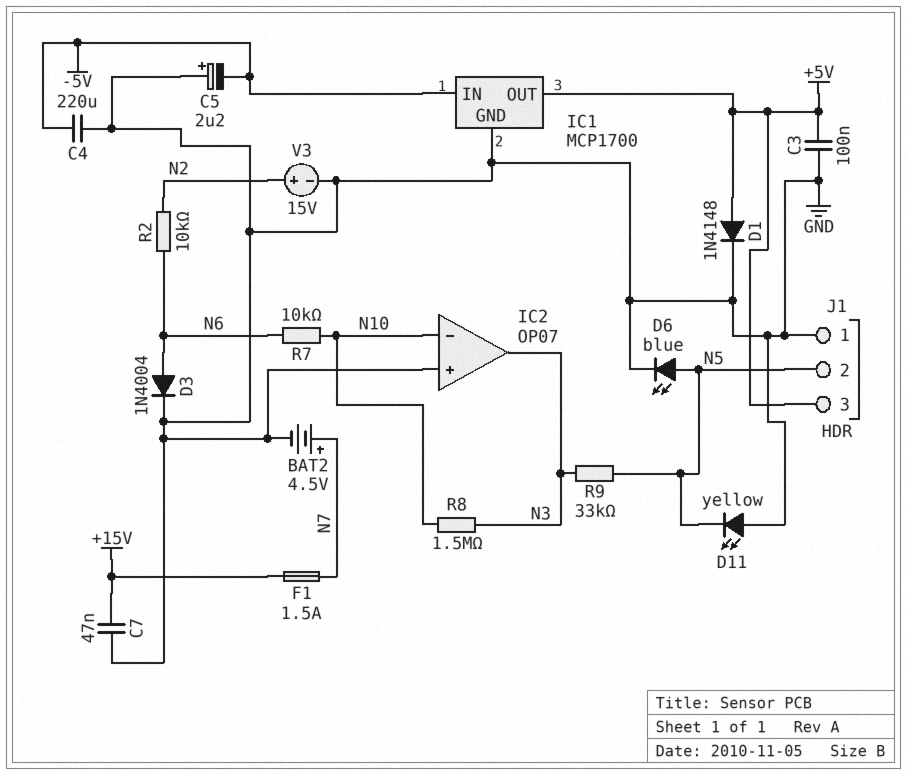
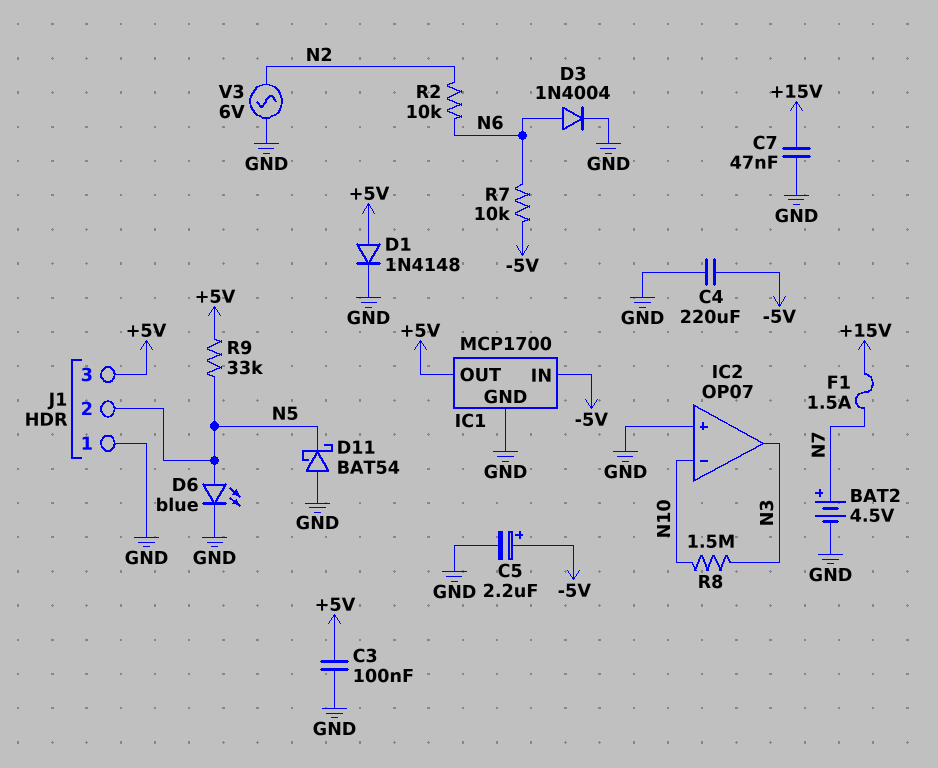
C5: 2.2uF (plus GND, minus -5V) -> 2.2uF (plus -5V, minus GND)
D11: LED yellow (A GND, K N5) -> schottky BAT54 (A GND, K N5)
R7: 10k (N6, N10) -> 10k (-5V, N6)
R9: 33k (N3, N5) -> 33k (+5V, N5)
V3: 15V (plus N2, minus GND) -> AC 6V (GND, N2)

